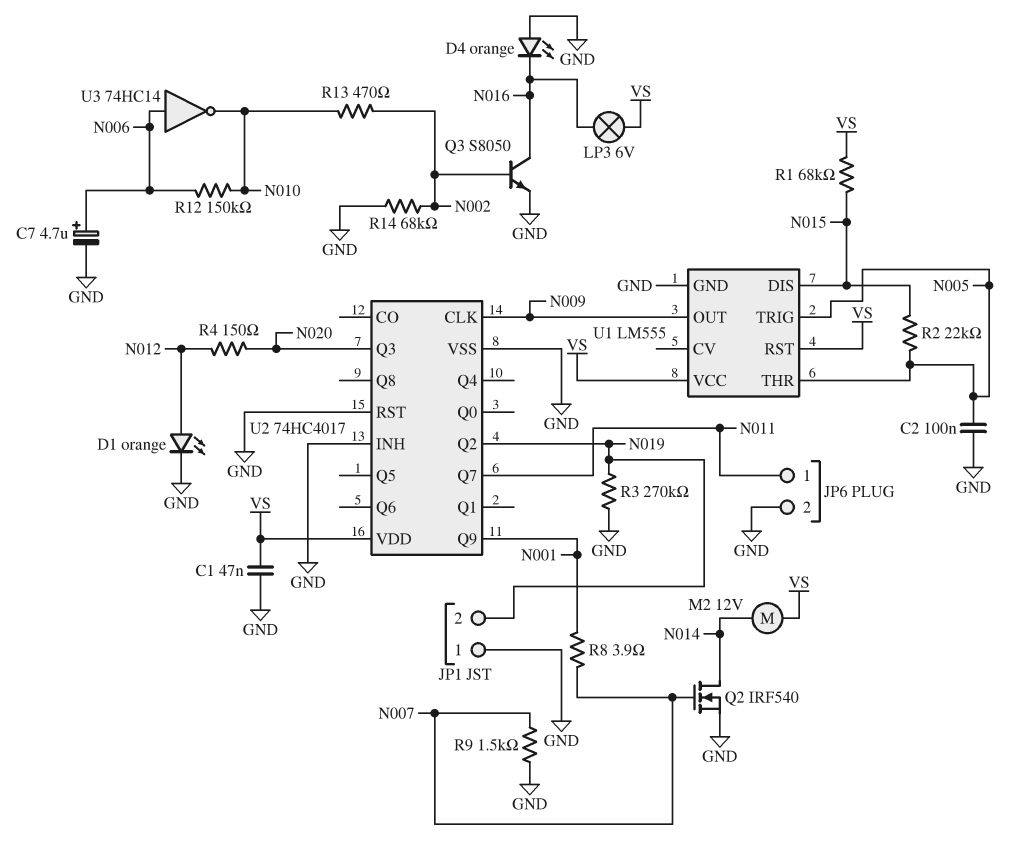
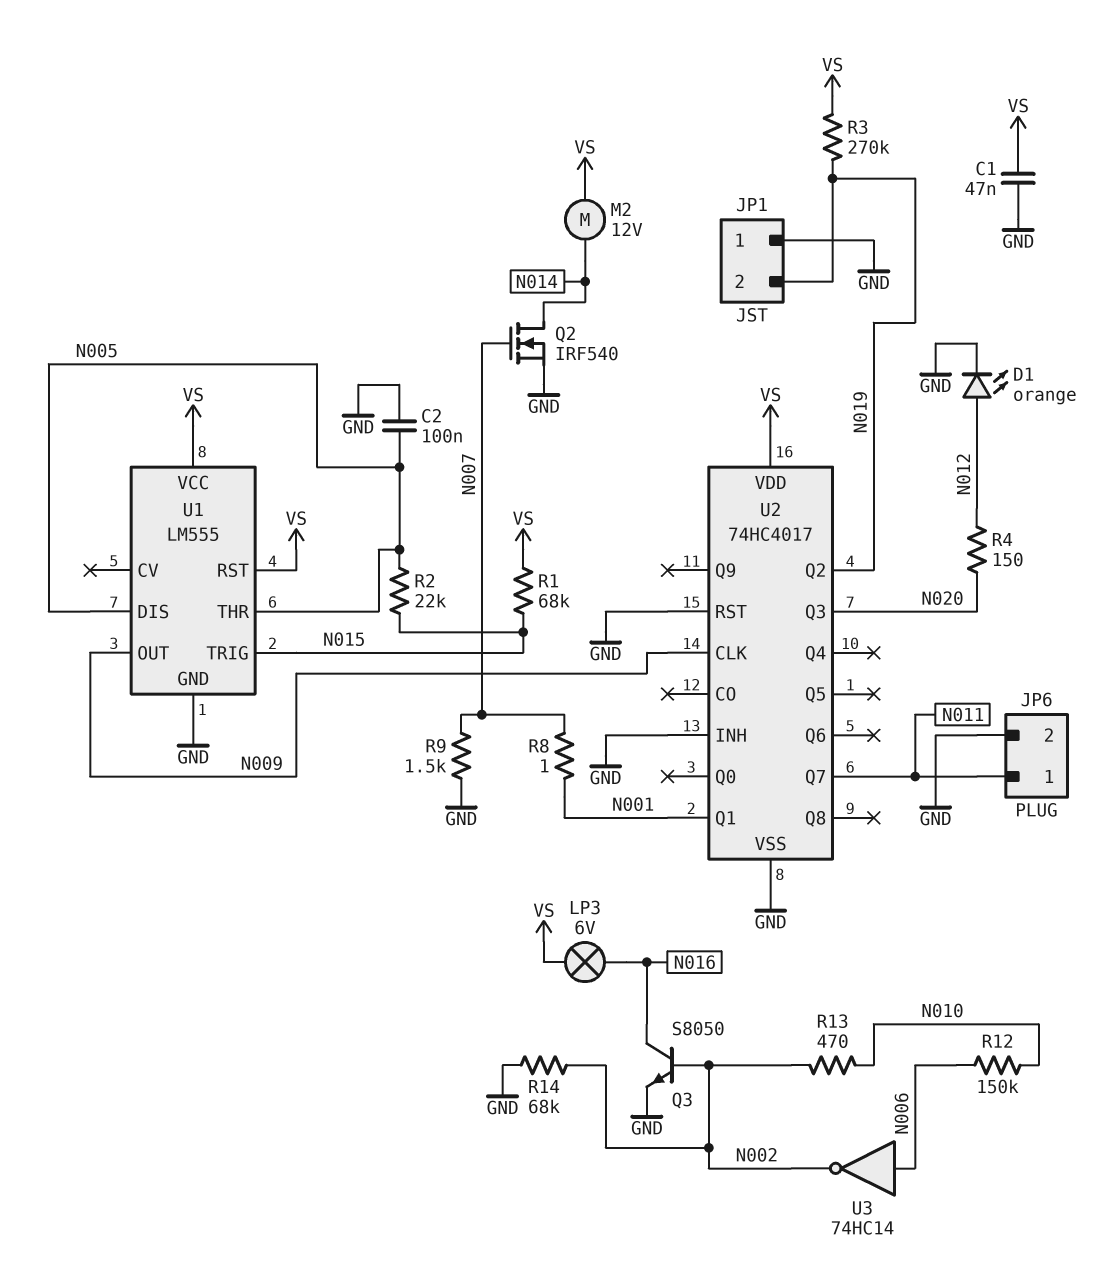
C7: 4.7uF (plus N006, minus GND) -> none
D4: LED orange (A GND, K N016) -> none
R3: 270k (GND, N019) -> 270k (N019, VS)
R8: 3.9 (N001, N007) -> 1 (N001, N007)
U1 pin DIS: N015 -> N005
U1 pin TRIG: N005 -> N015
U2 pin Q1: none -> N001
U2 pin Q9: N001 -> none
U3: NOT 74HC14 (in N006, out N010) -> NOT 74HC14 (in N006, out N002)

